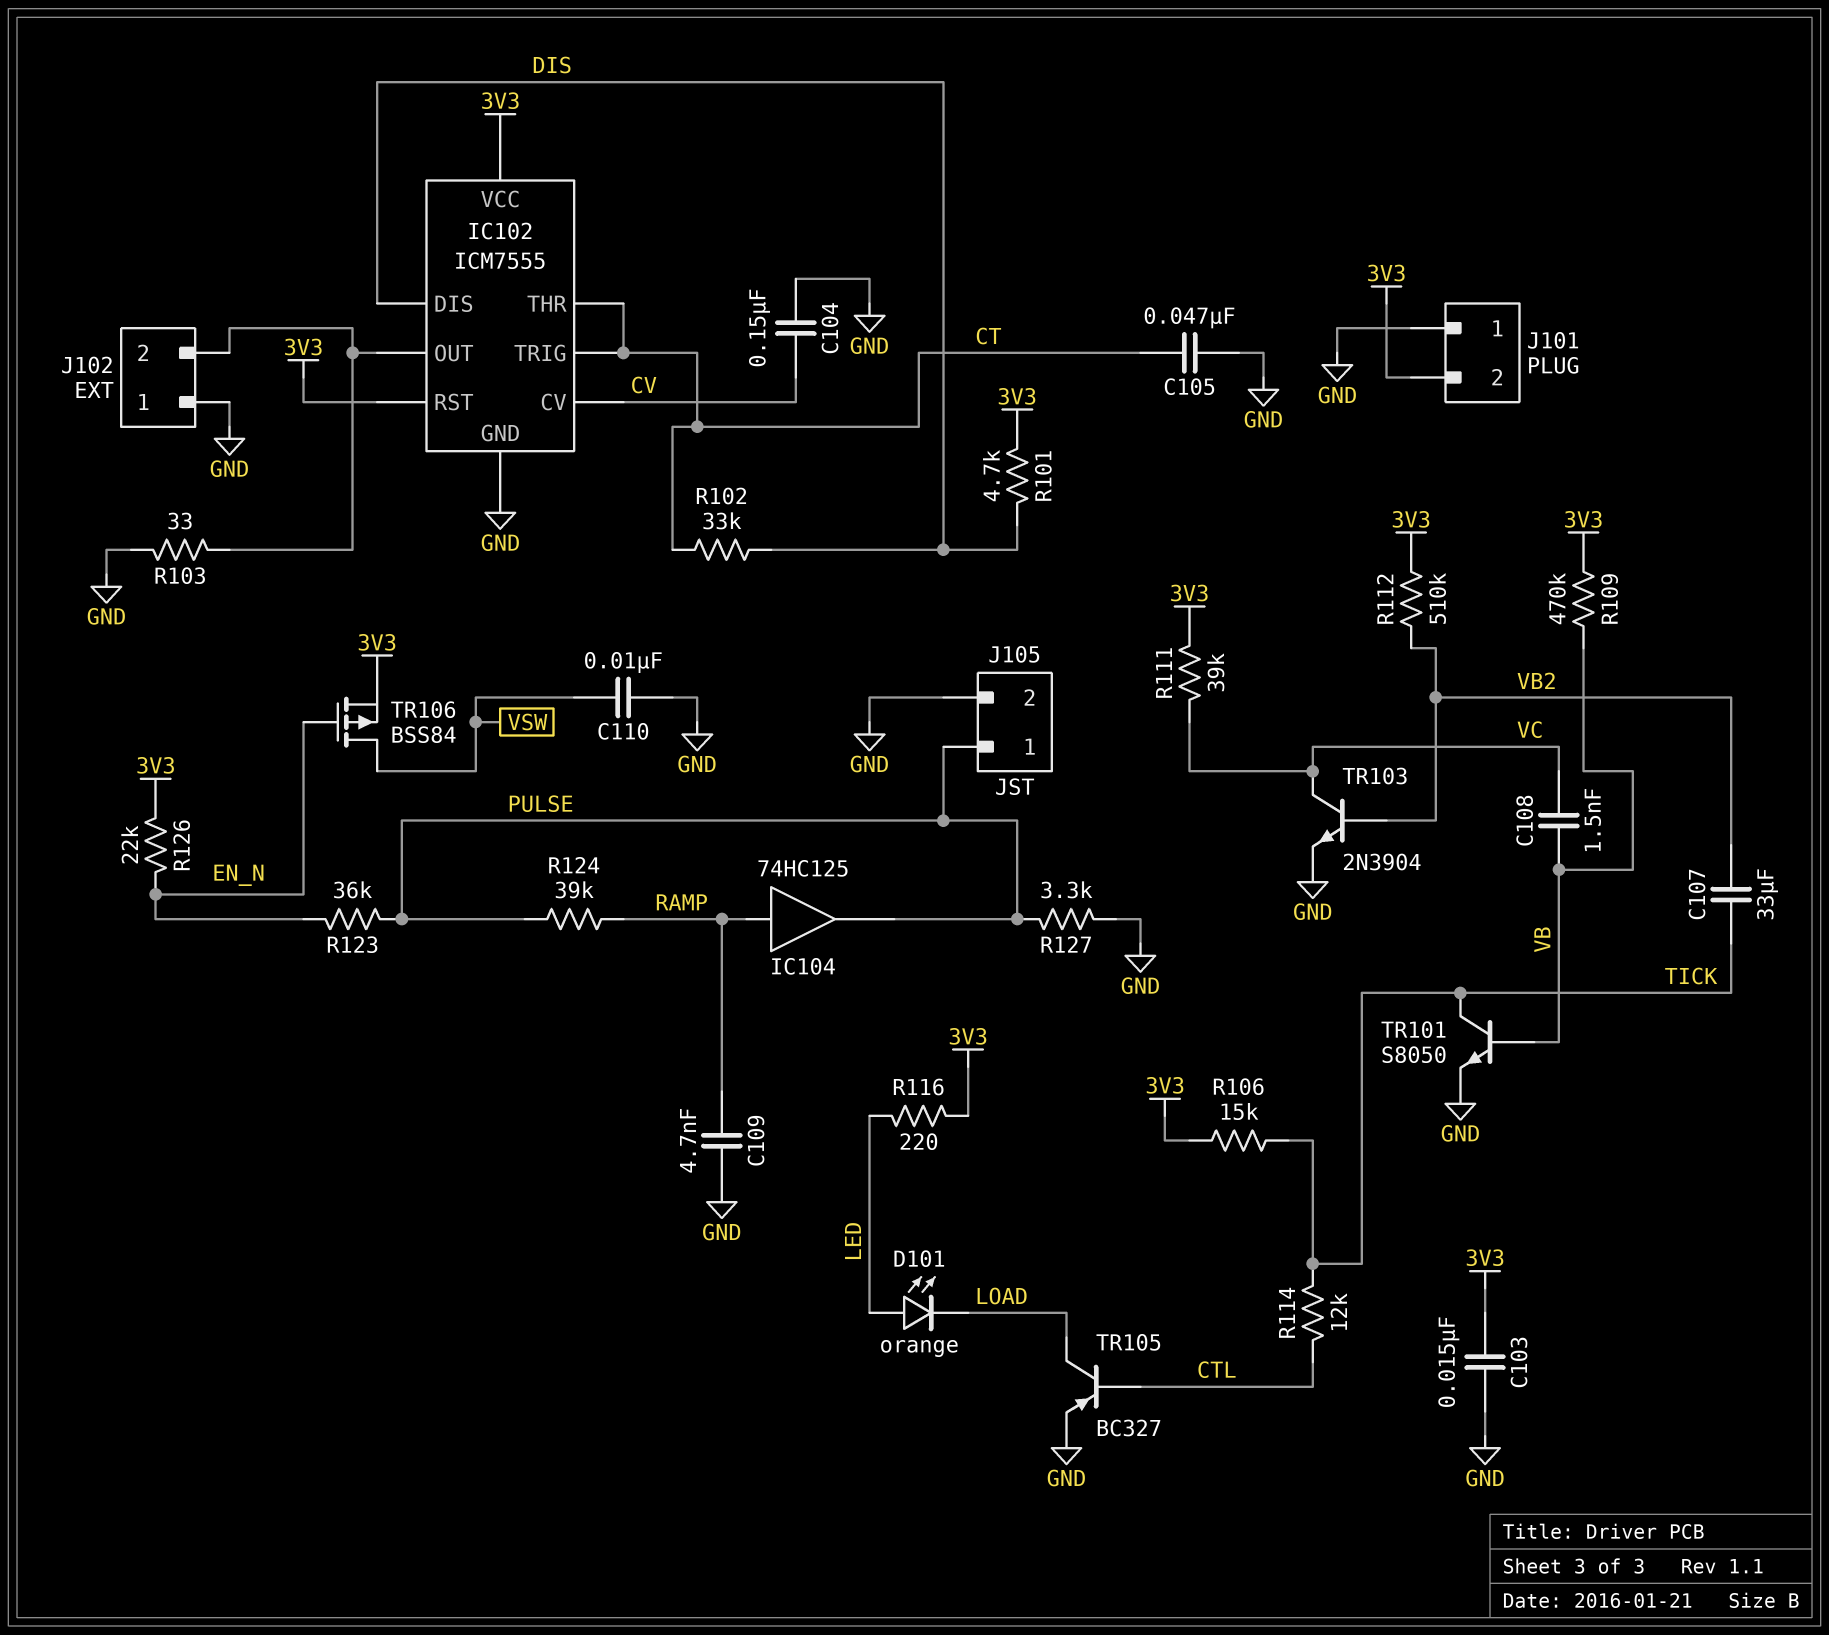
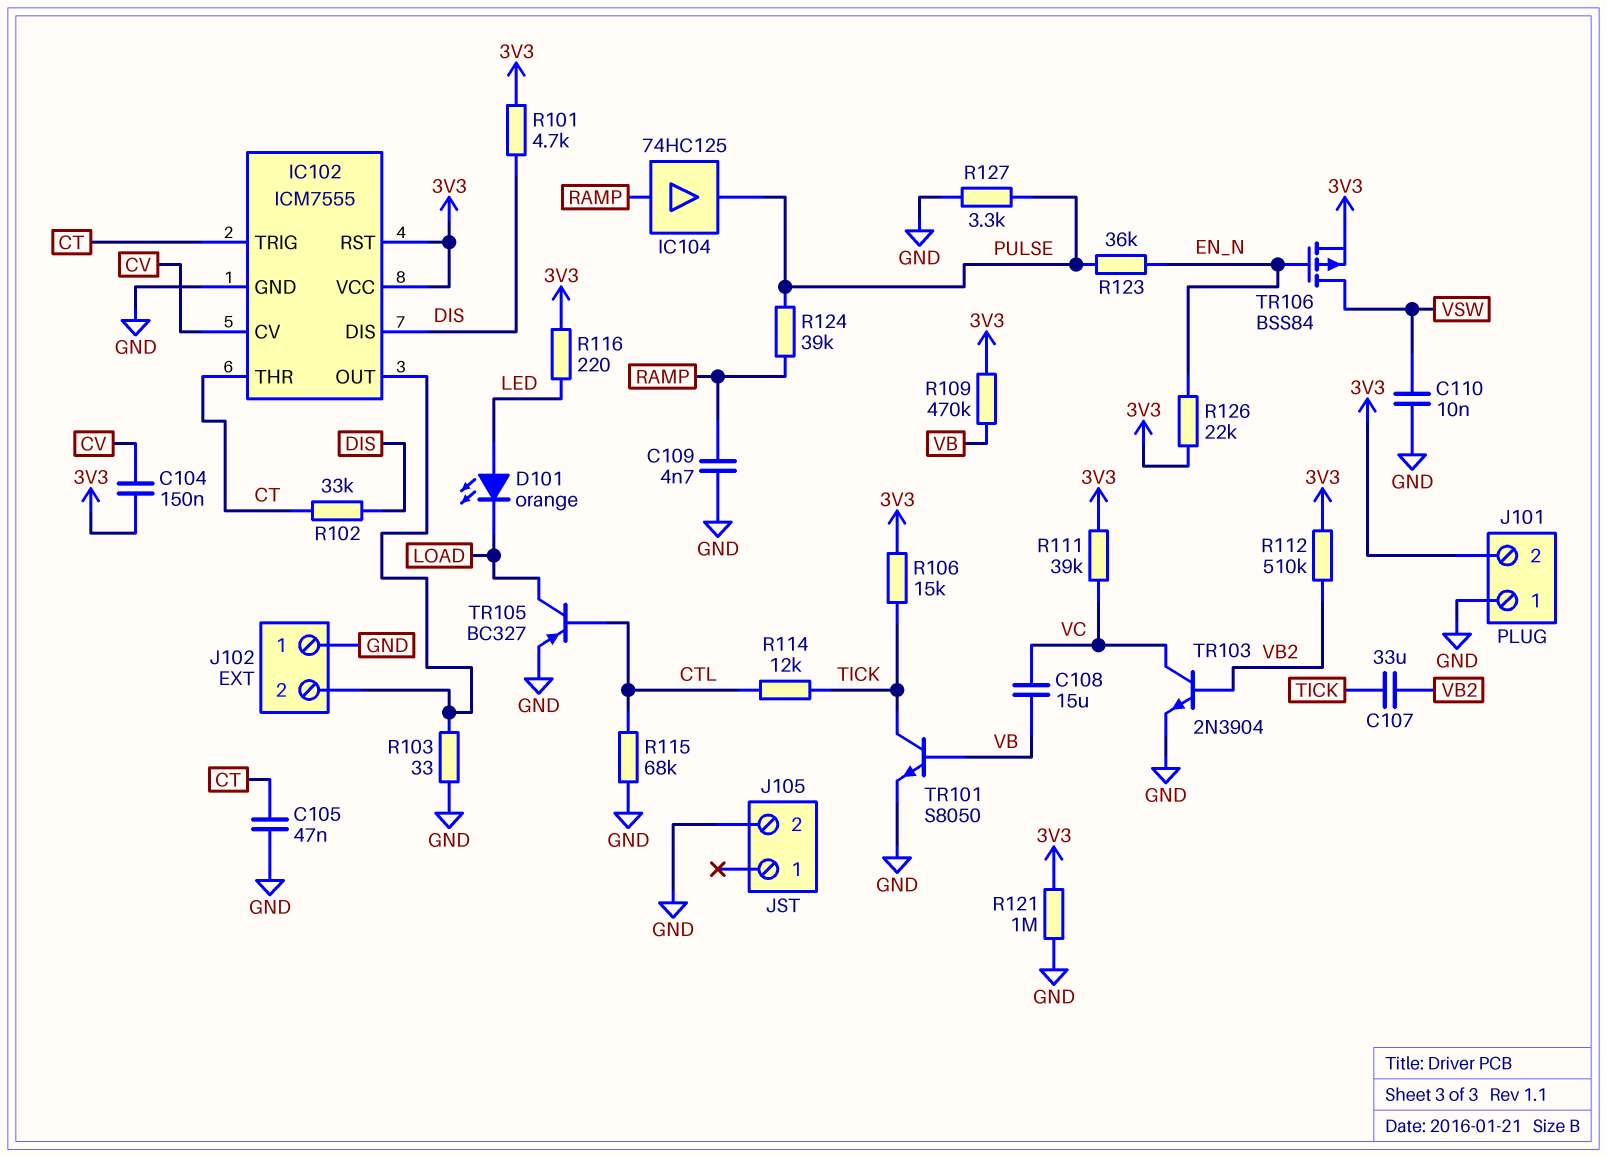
C103: 15nF (3V3, GND) -> none
C104: 150nF (CV, GND) -> 150nF (3V3, CV)
C108: 1.5nF (VB, VC) -> 15uF (VB, VC)
J105 pin 1: PULSE -> none
R115: none -> 68k (CTL, GND)
R121: none -> 1M (3V3, GND)

